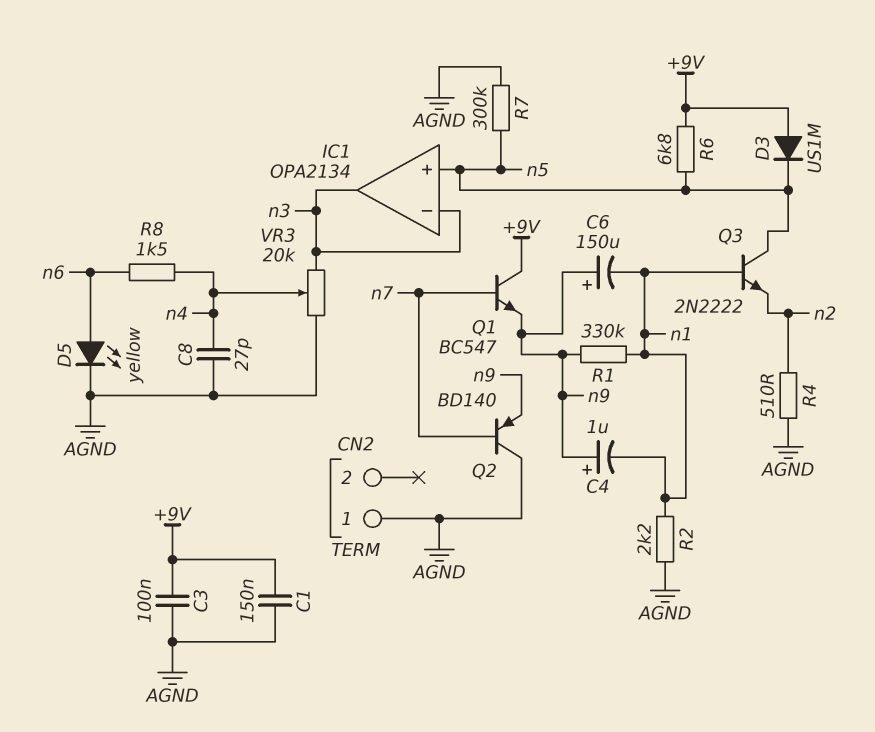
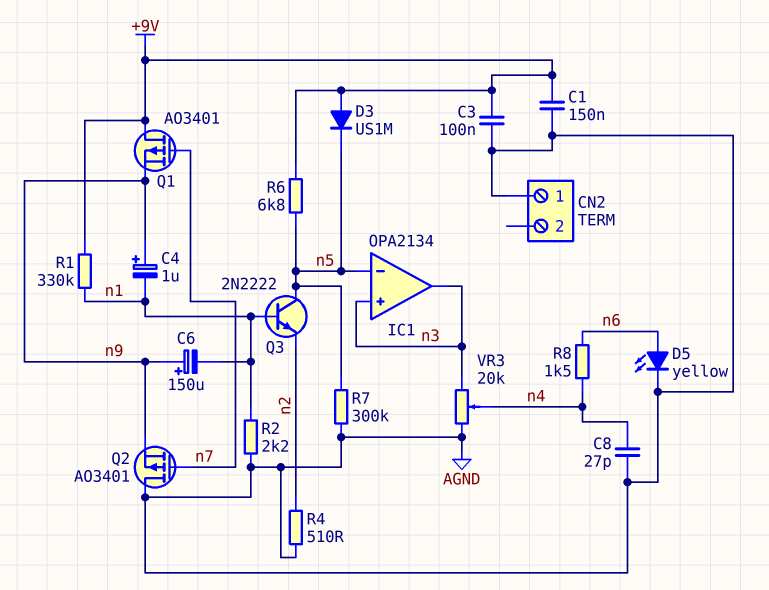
IC1 pin in+: n5 -> n3
IC1 pin in-: n3 -> n5
Q1: NPN BC547 (B n7, C +9V, E n9) -> PMOS AO3401 (G n7, D +9V, S n9)
Q2: PNP BD140 (B n7, C AGND, E n9) -> PMOS AO3401 (G n7, D AGND, S n9)
R1: 330k (n1, n9) -> 330k (+9V, n1)

